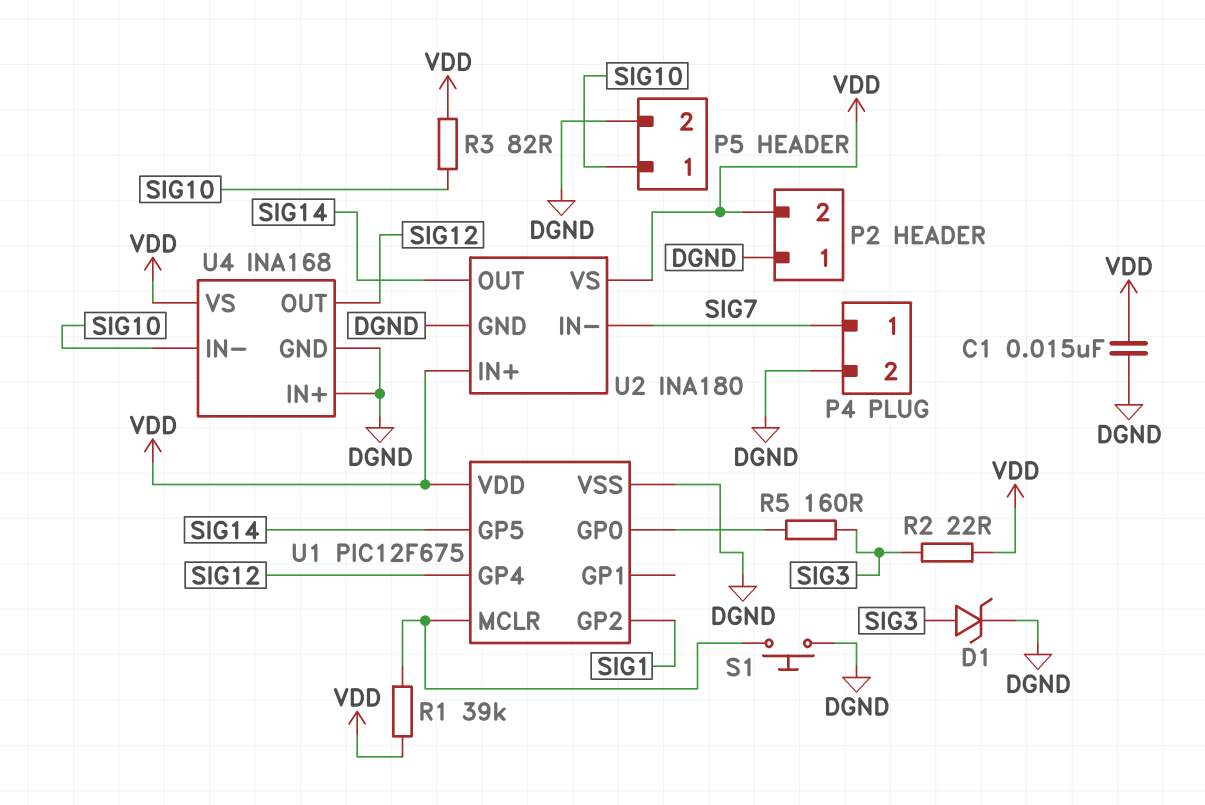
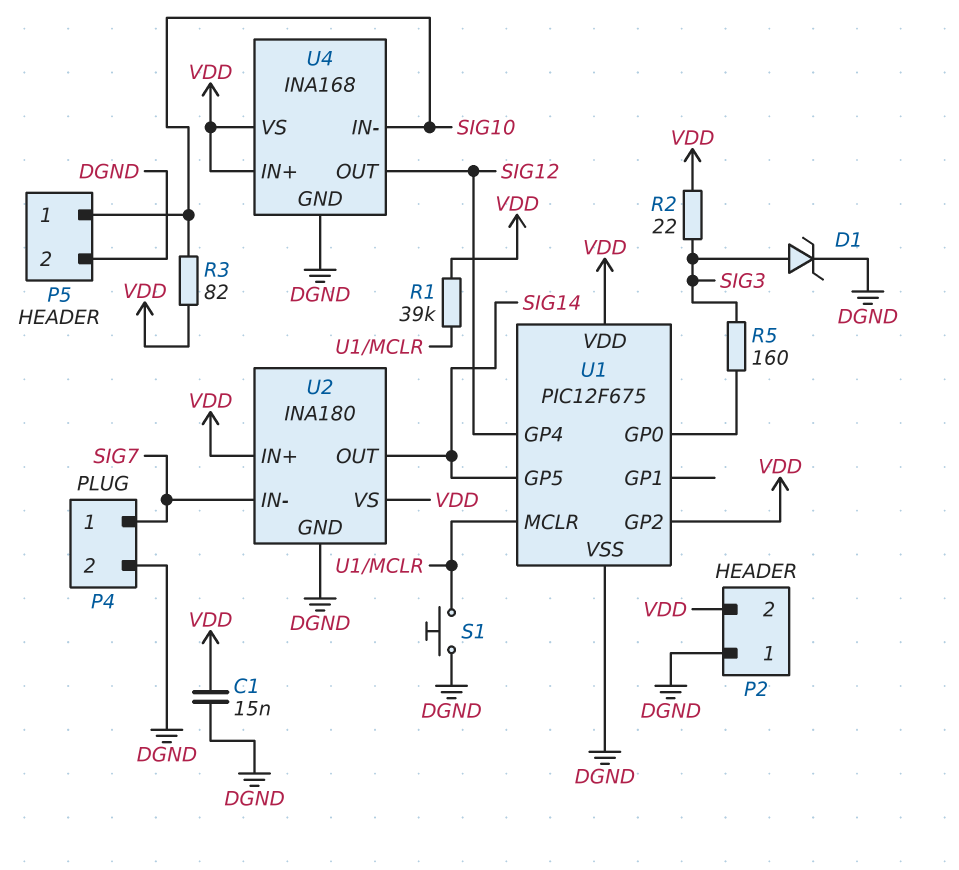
U1 pin GP2: SIG1 -> VDD
U4 pin IN+: DGND -> VDD

